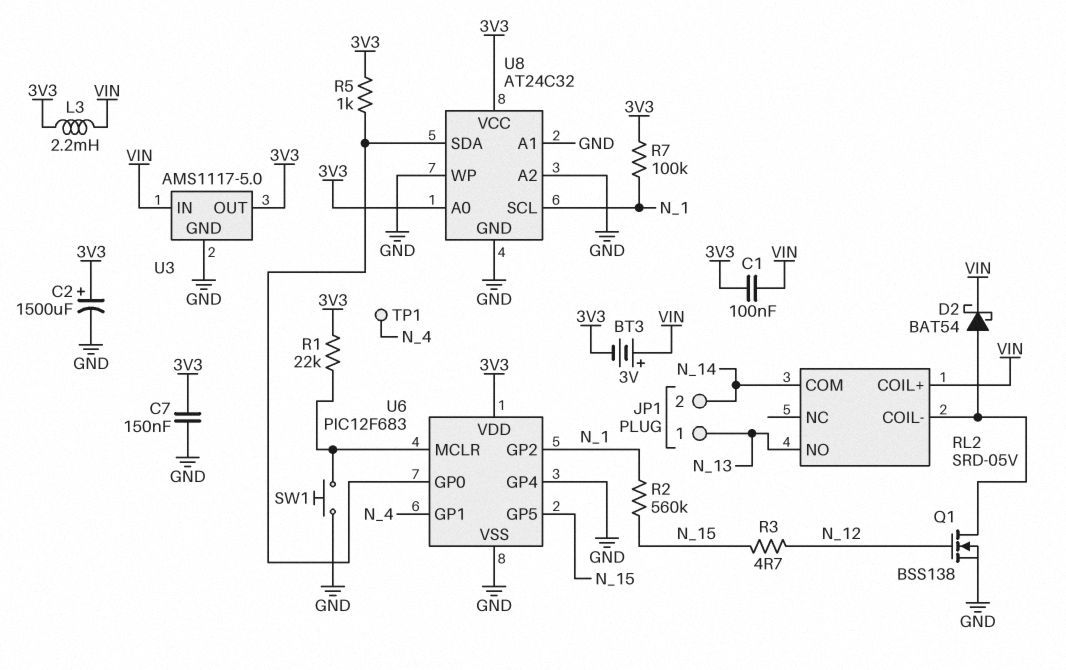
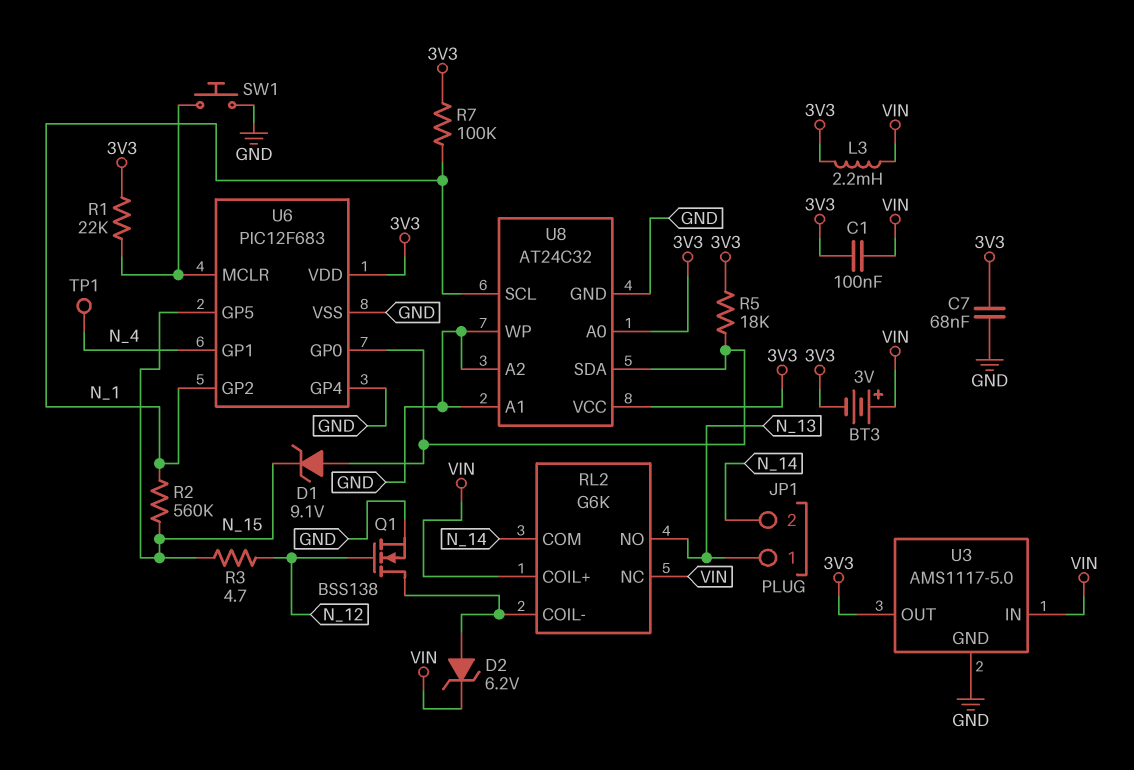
C2: 1500uF (plus 3V3, minus GND) -> none
C7: 150nF (3V3, GND) -> 68nF (3V3, GND)
D1: none -> zener 9.1V (A U6/GP0, K N_15)
D2: schottky BAT54 (A RL2/COIL-, K VIN) -> zener 6.2V (A RL2/COIL-, K VIN)
R5: 1k (3V3, U6/GP0) -> 18k (3V3, U6/GP0)
RL2: SRD-05V -> G6K
RL2 pin NC: none -> VIN

